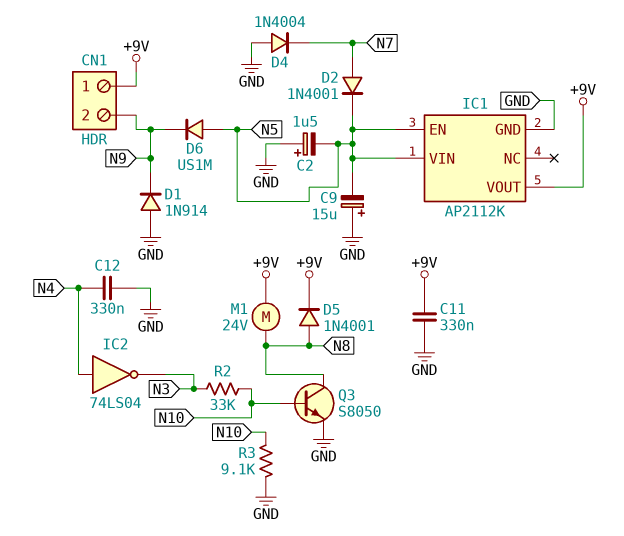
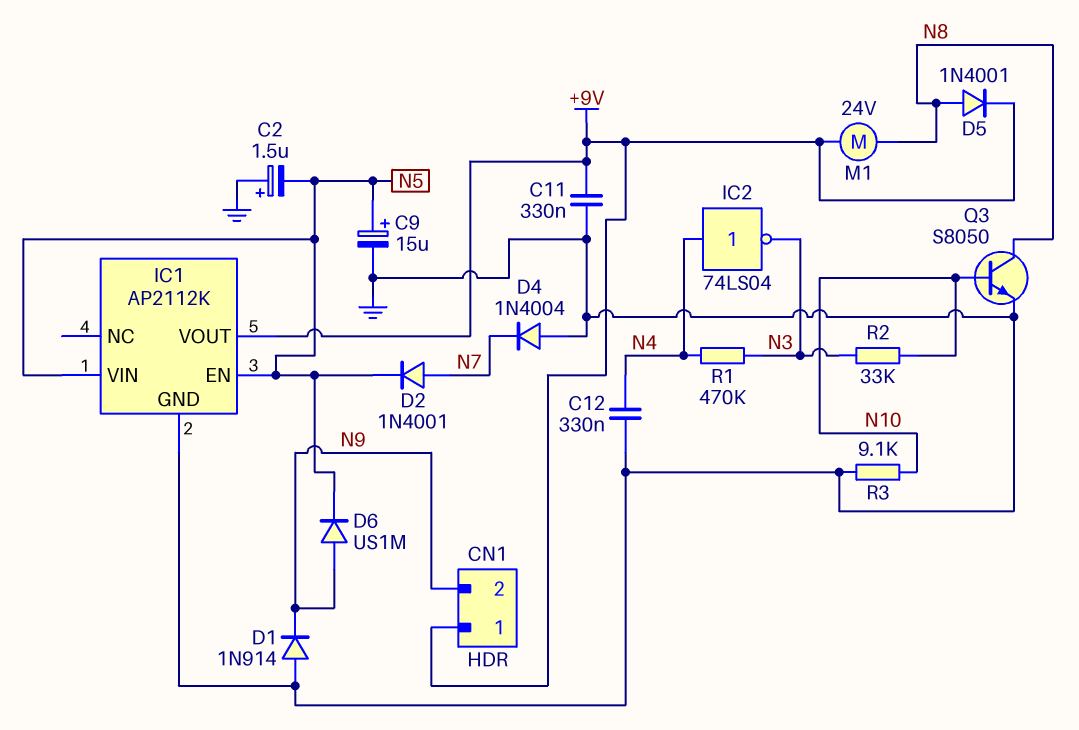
C9: 15uF (plus GND, minus N5) -> 15uF (plus N5, minus GND)
D6: diode US1M (A N5, K N9) -> diode US1M (A N9, K N5)
R1: none -> 470k (N3, N4)

